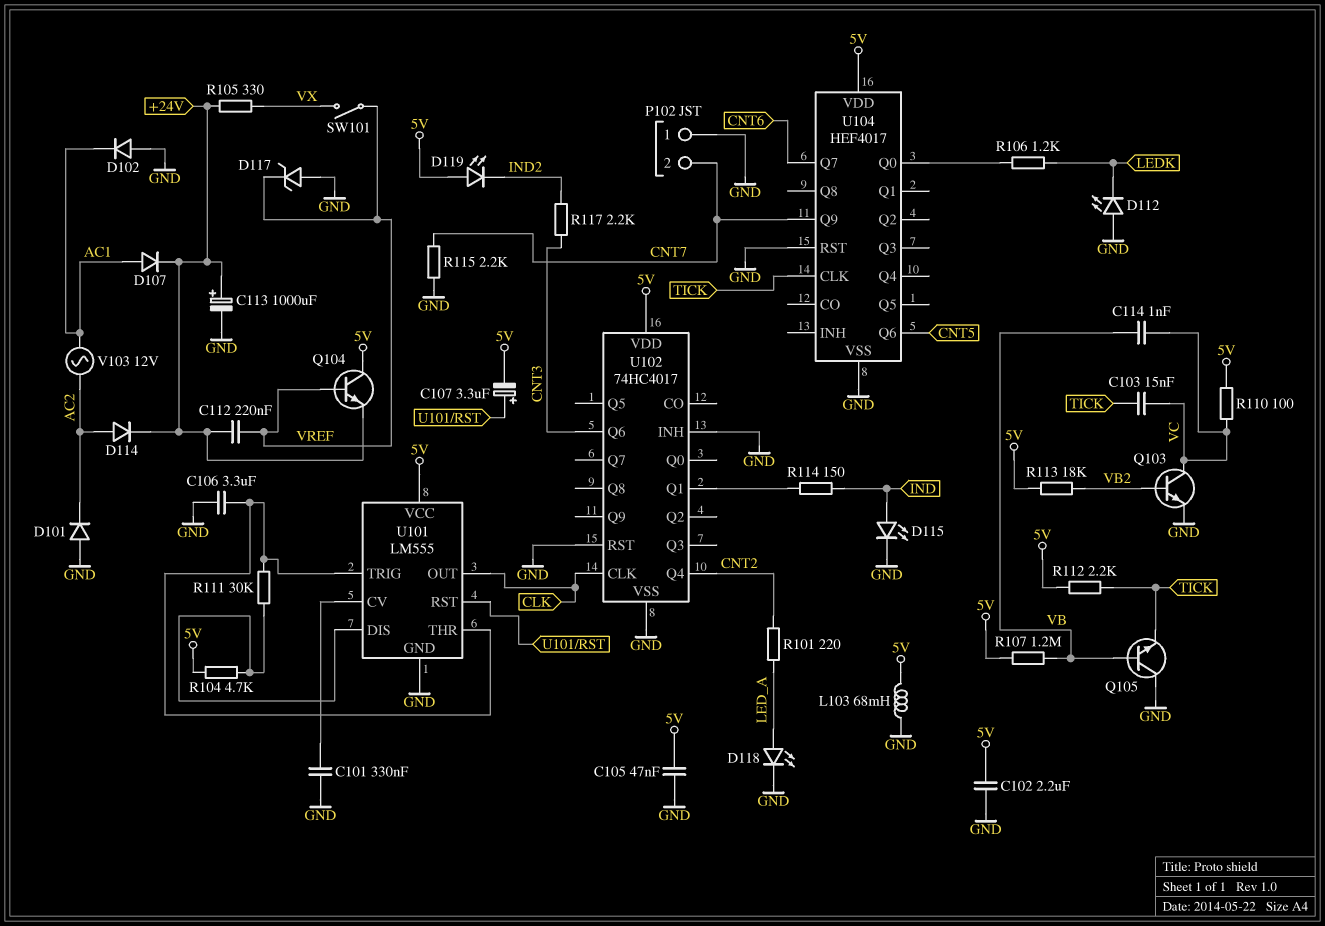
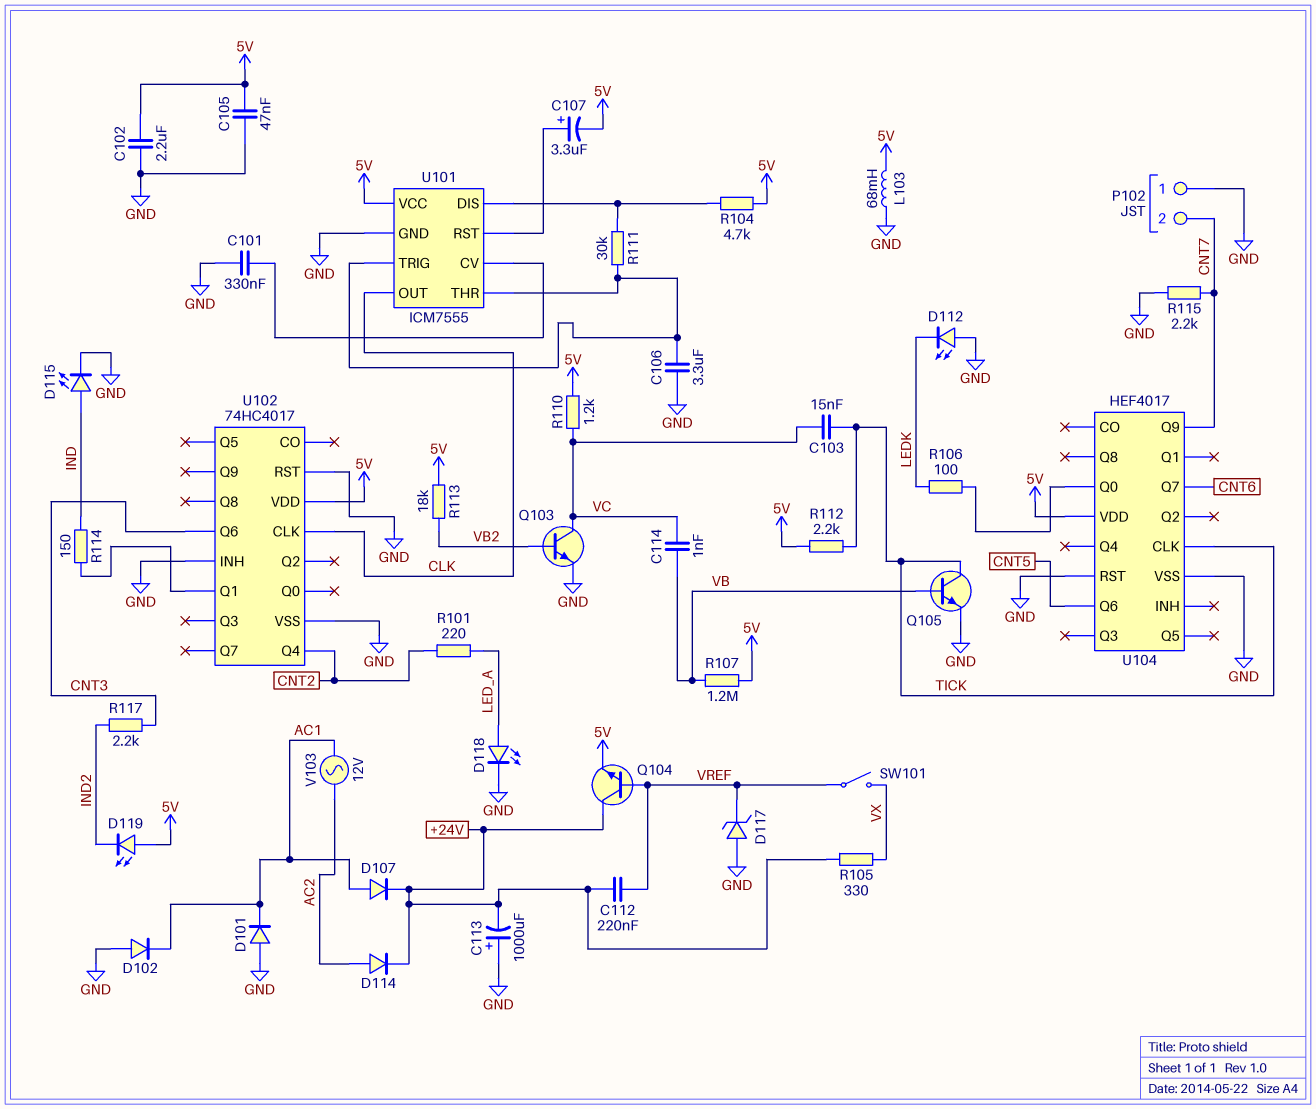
C113: 1000uF (plus +24V, minus GND) -> 1000uF (plus GND, minus +24V)
D101: diode (A GND, K AC2) -> diode (A GND, K AC1)
Q104: NPN (B VREF, C 5V, E +24V) -> NPN (B VREF, C +24V, E 5V)
Q105: NPN (B VB, C GND, E TICK) -> NPN (B VB, C TICK, E GND)
R106: 1.2k (LEDK, U104/Q0) -> 100 (LEDK, U104/Q0)
R110: 100 (5V, VC) -> 1.2k (5V, VC)
U101: LM555 -> ICM7555

